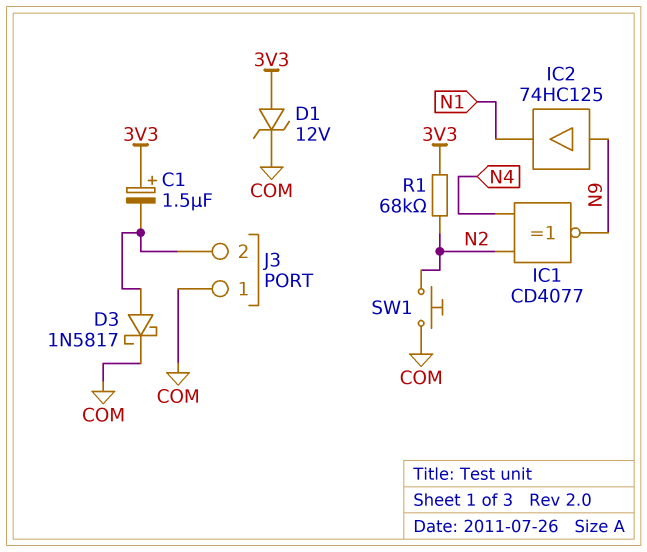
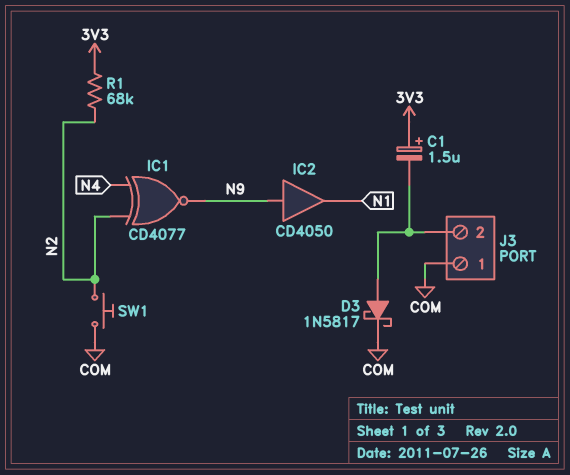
D1: zener 12V (A 3V3, K COM) -> none
IC2: buffer 74HC125 (in N9, out N1) -> buffer CD4050 (in N9, out N1)

